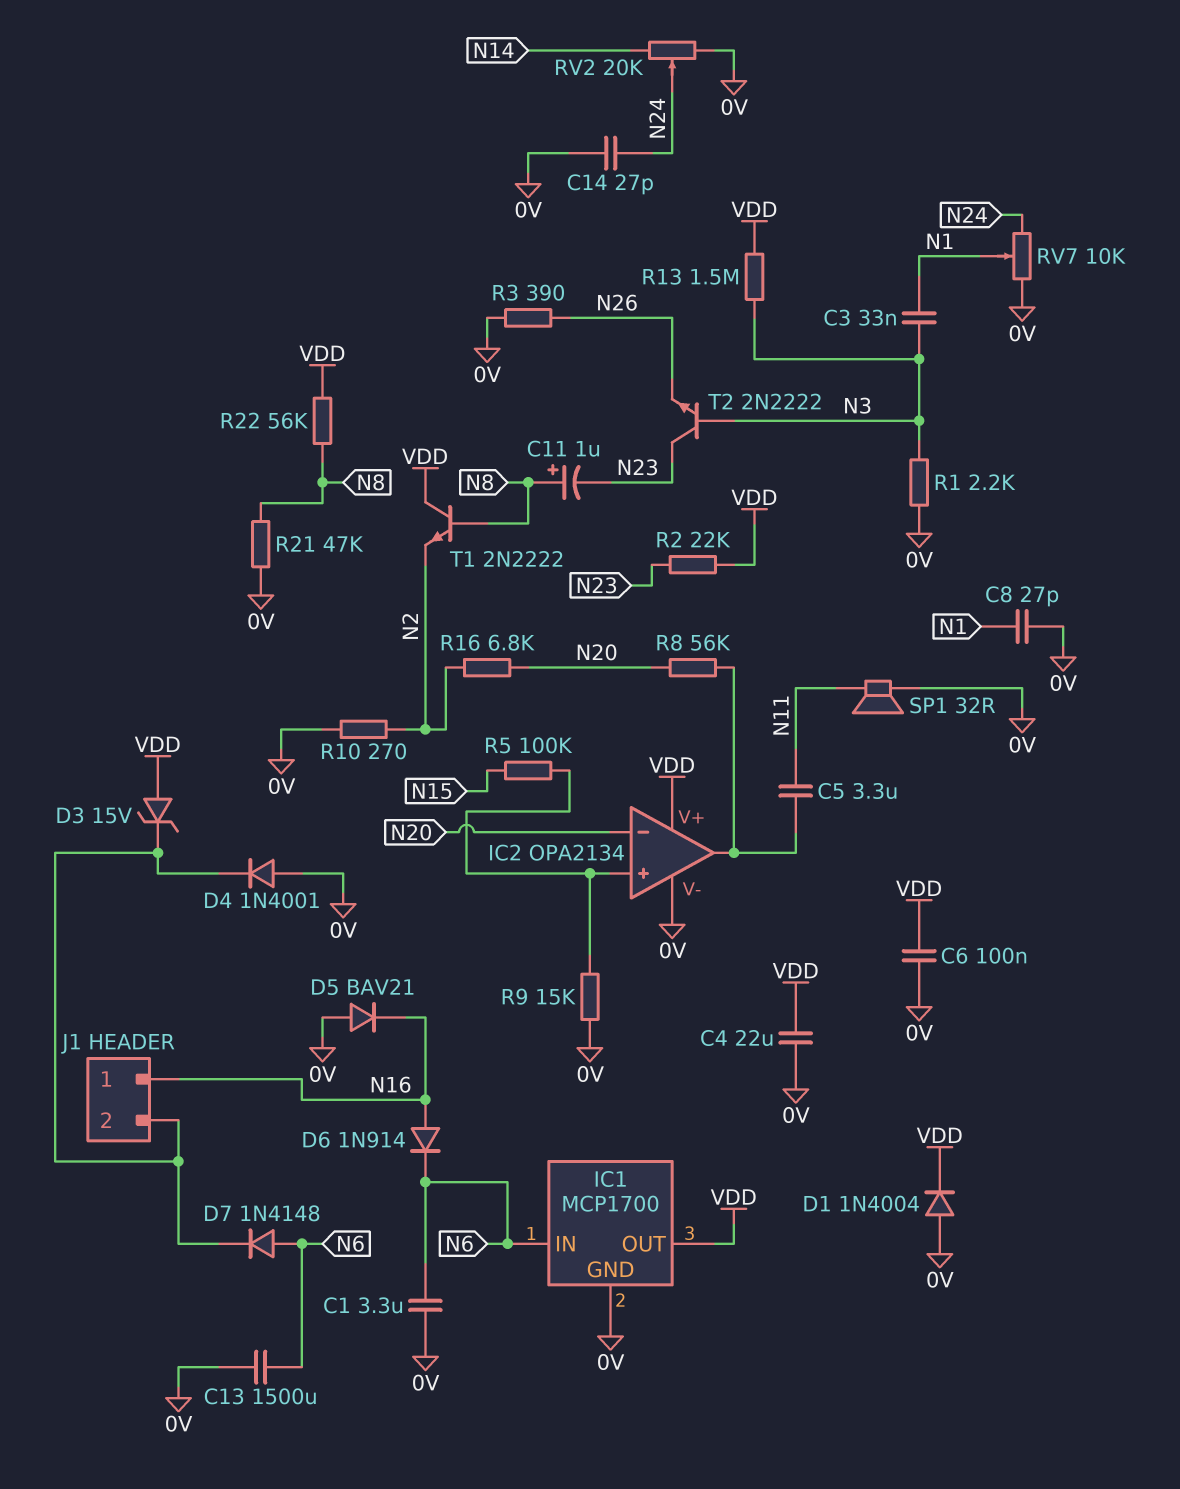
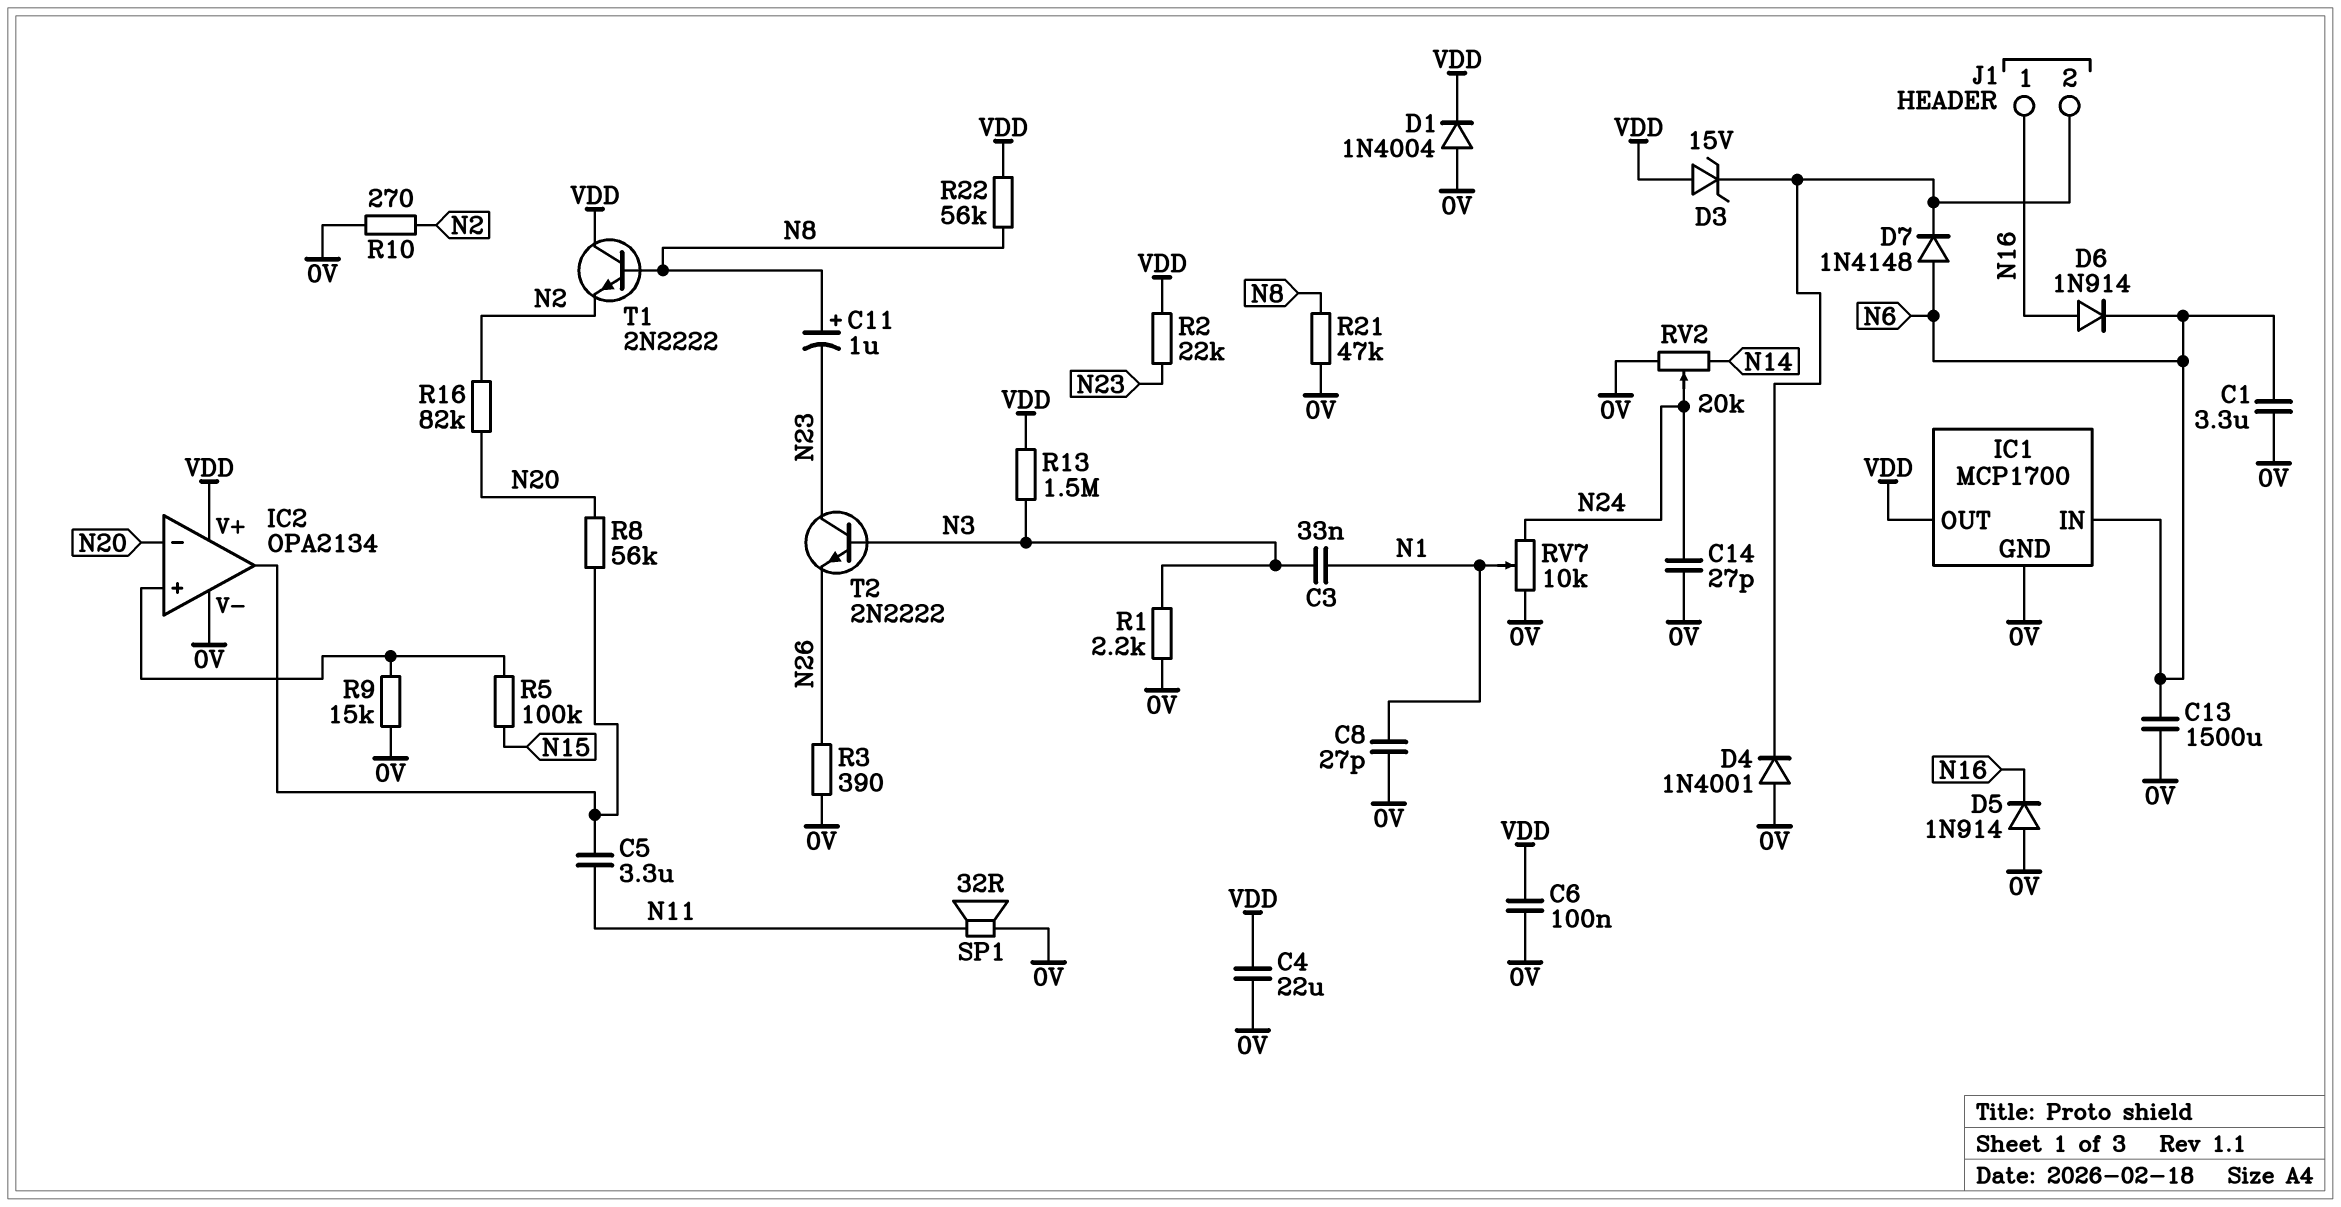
D5: diode BAV21 (A 0V, K N16) -> diode 1N914 (A 0V, K N16)
R16: 6.8k (N2, N20) -> 82k (N2, N20)

